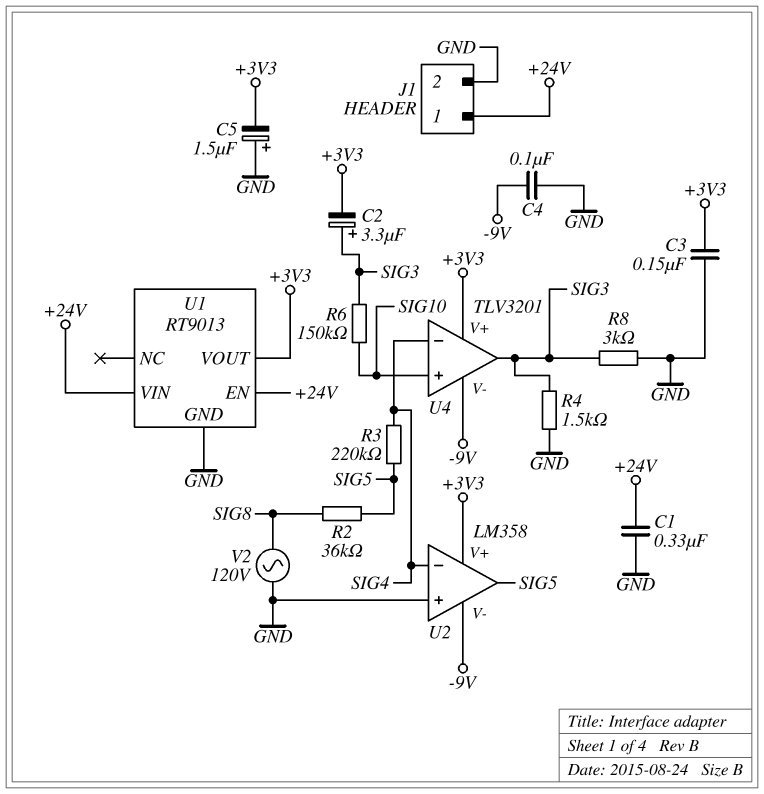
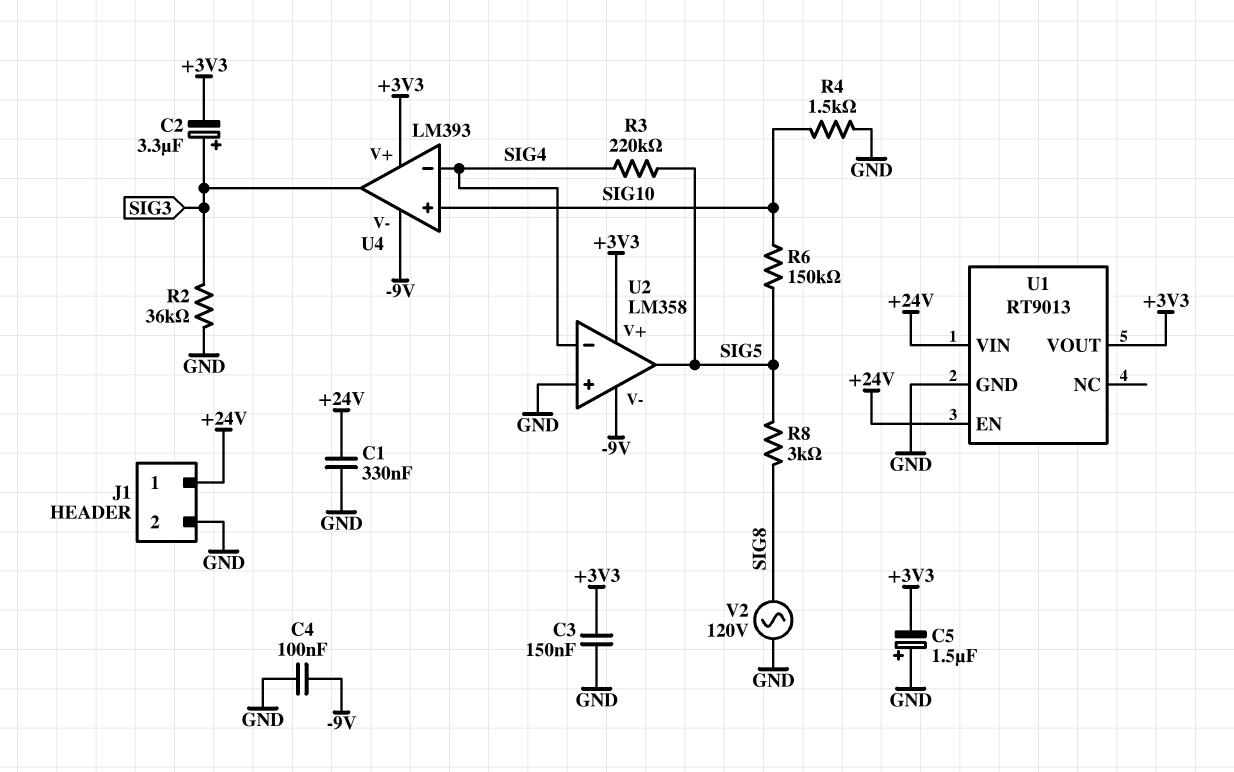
R2: 36k (SIG5, SIG8) -> 36k (GND, SIG3)
R4: 1.5k (GND, SIG3) -> 1.5k (GND, SIG10)
R6: 150k (SIG3, SIG10) -> 150k (SIG5, SIG10)
R8: 3k (GND, SIG3) -> 3k (SIG5, SIG8)
U4: TLV3201 -> LM393

